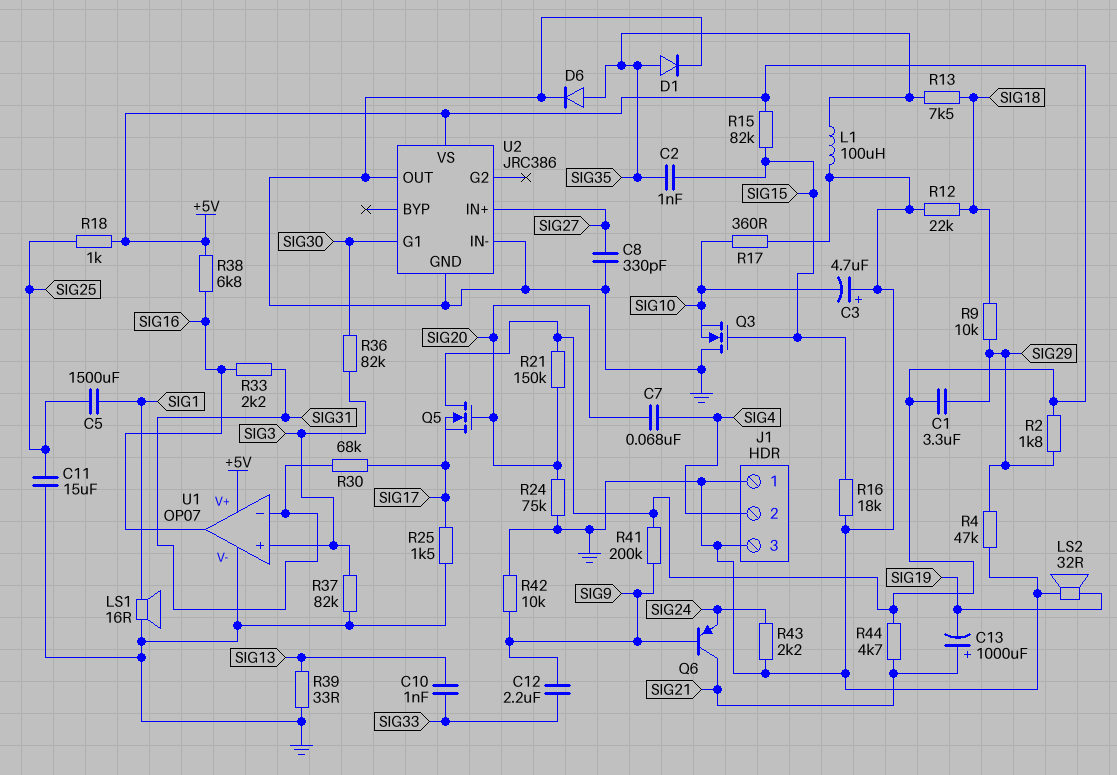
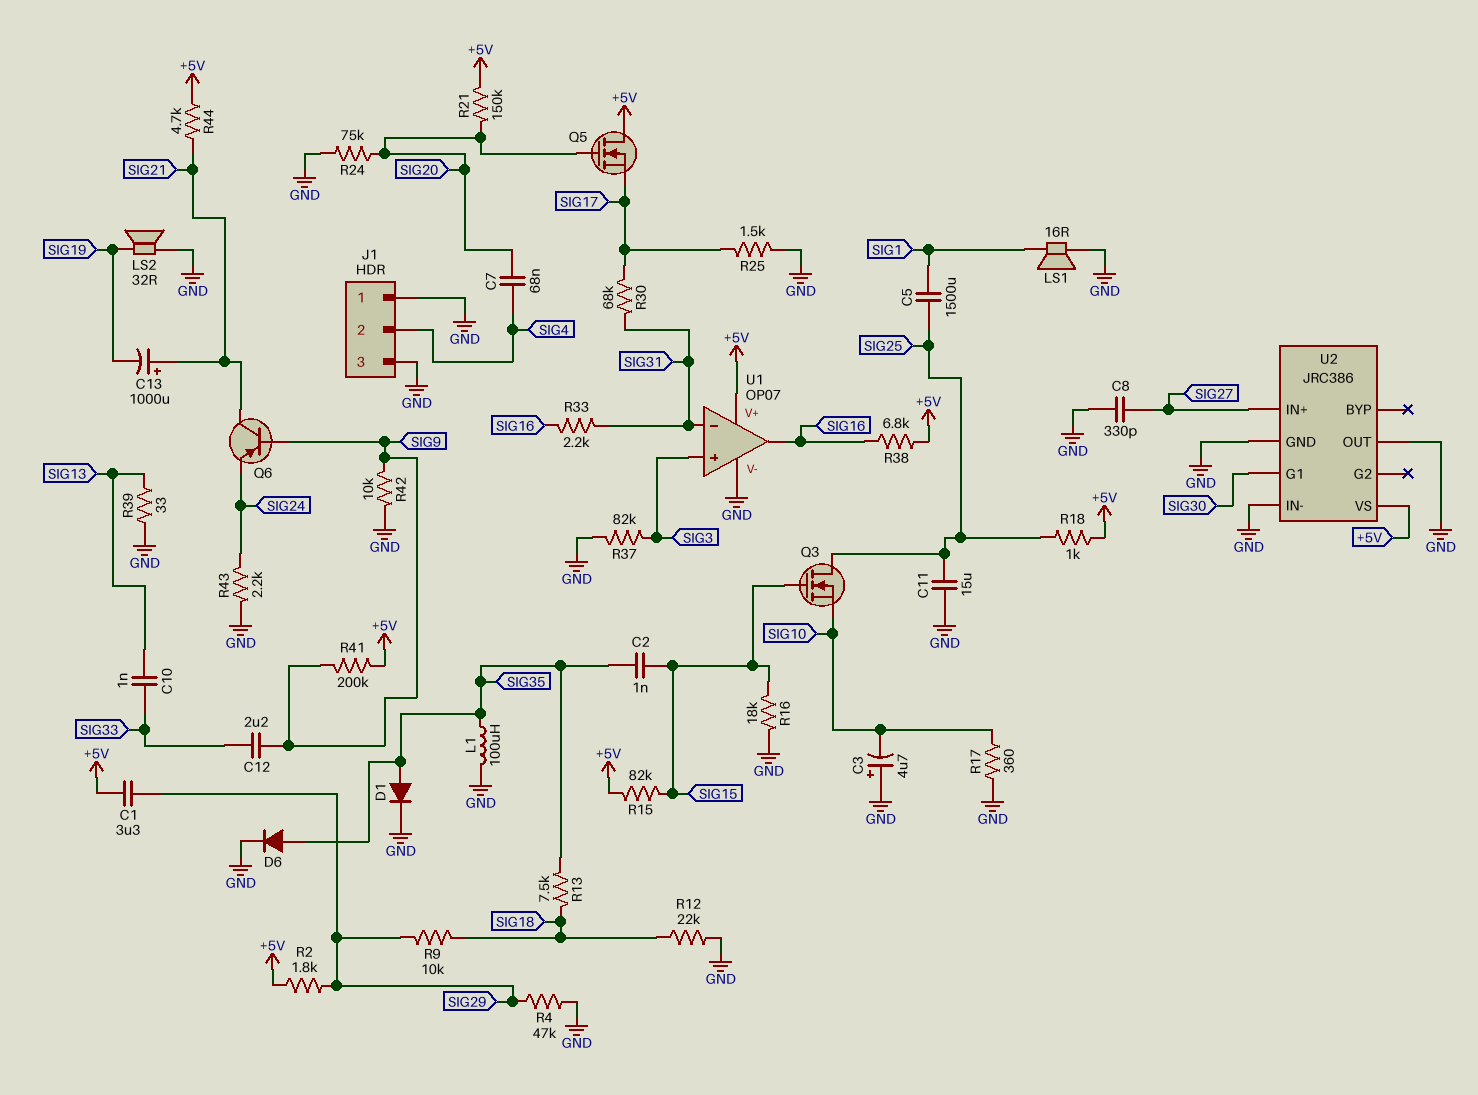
Q3: NMOS (G SIG15, D GND, S SIG10) -> NMOS (G SIG15, D SIG25, S SIG10)
R36: 82k (SIG3, SIG30) -> none

